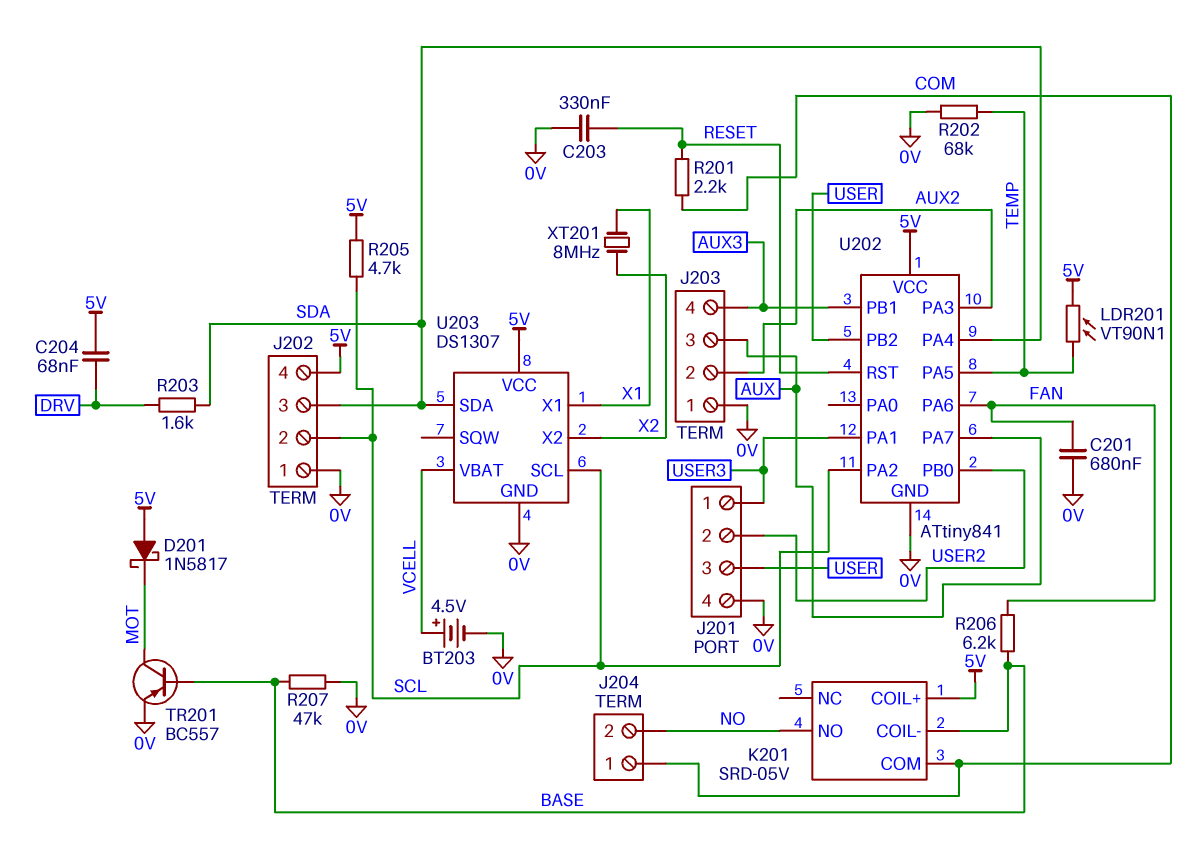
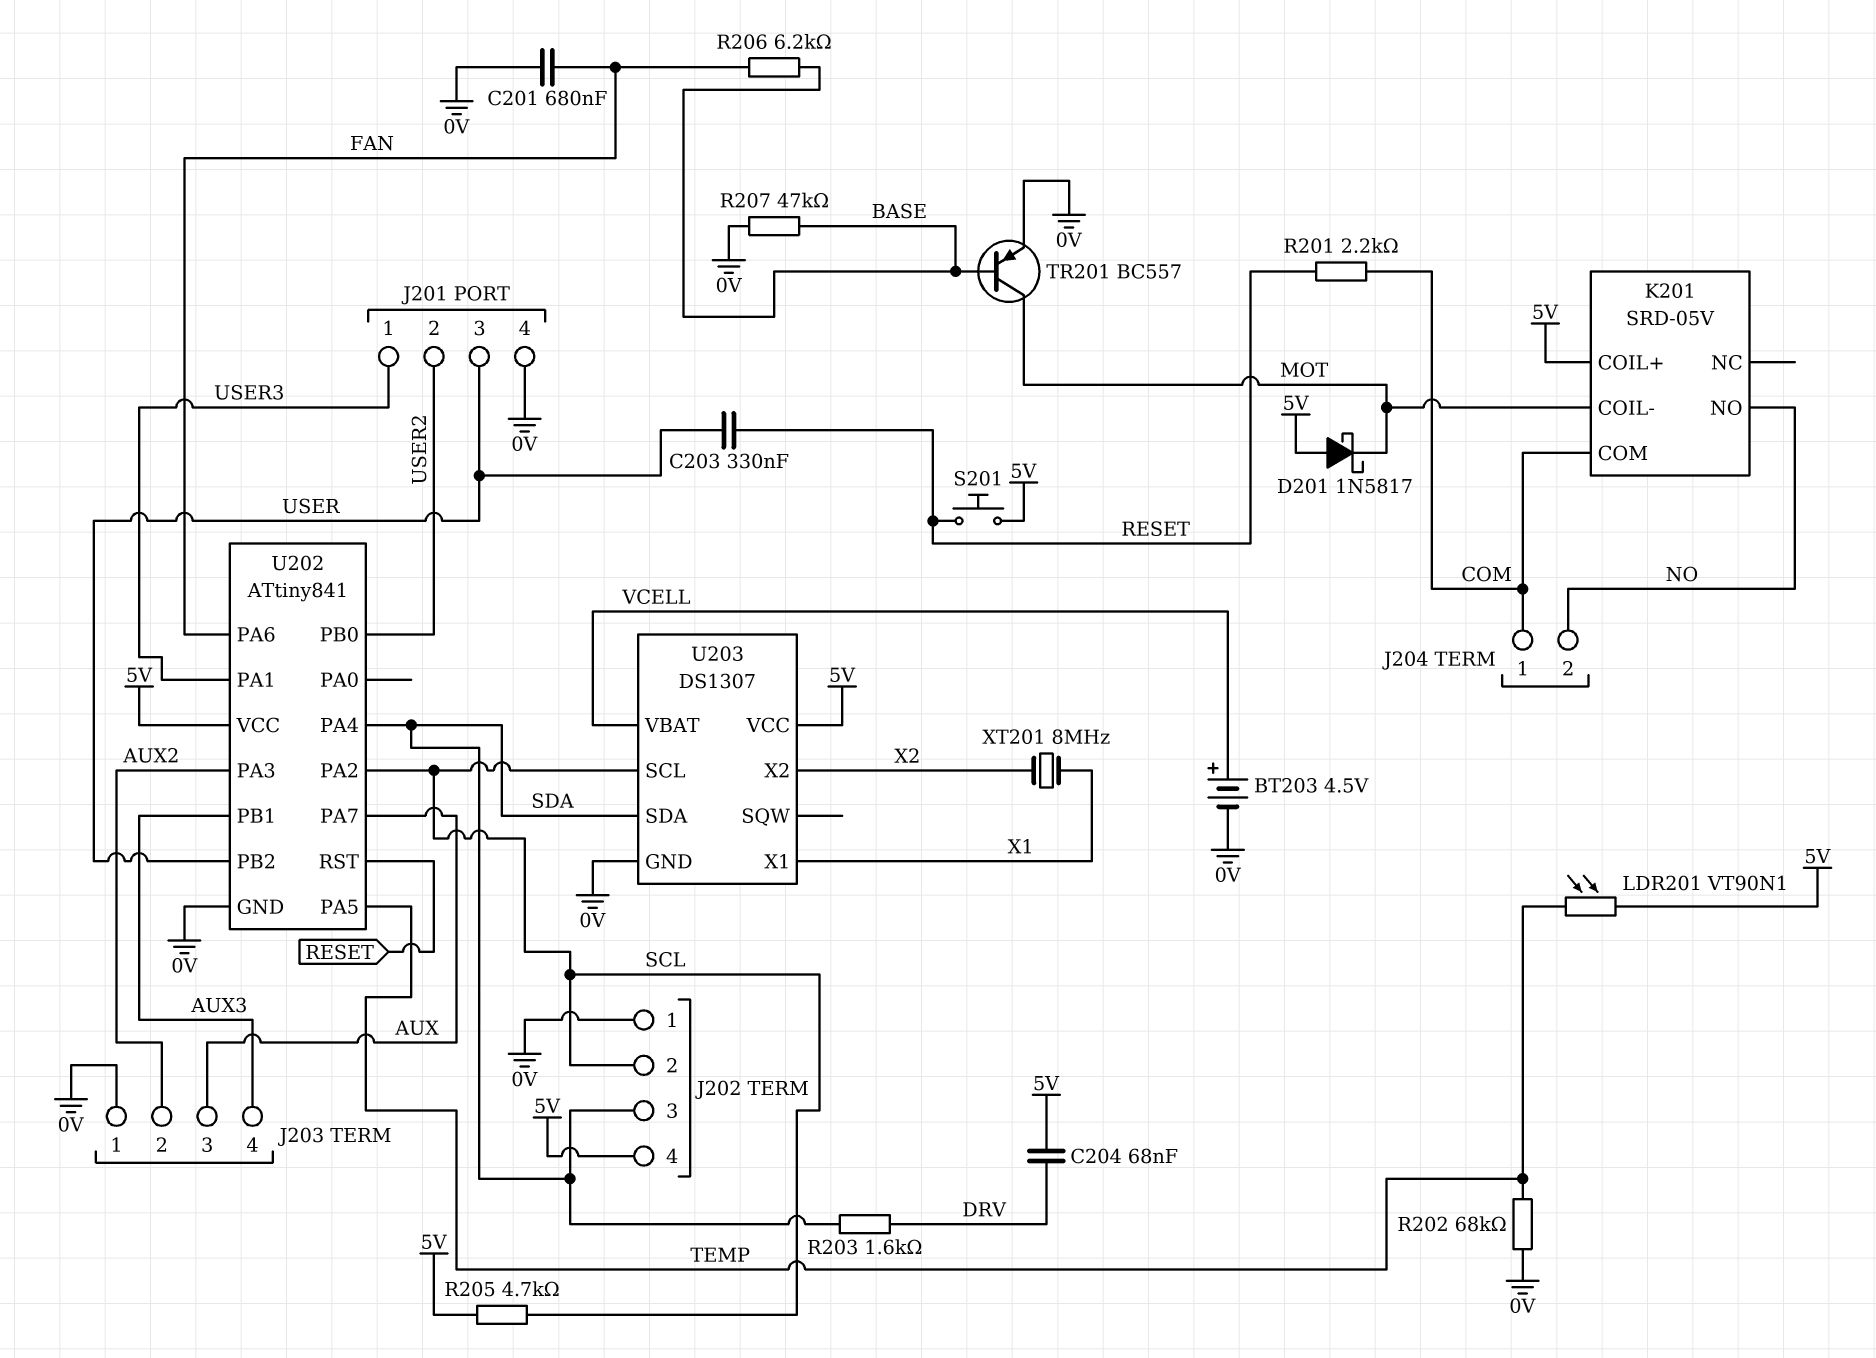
C203: 330nF (0V, RESET) -> 330nF (RESET, USER)
K201 pin COIL-: BASE -> MOT
S201: none -> button (5V, RESET)

